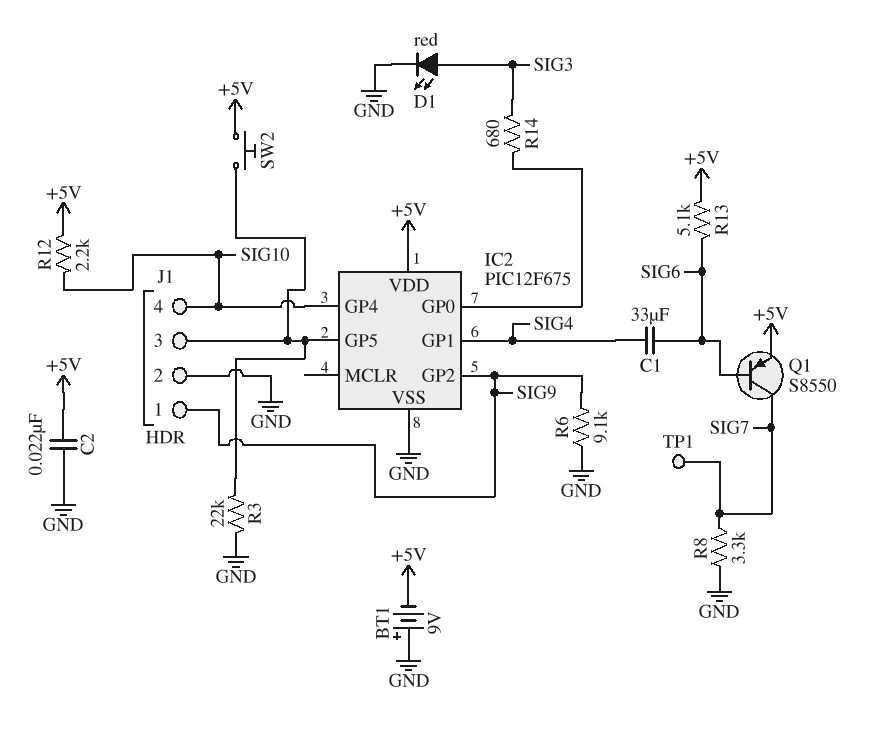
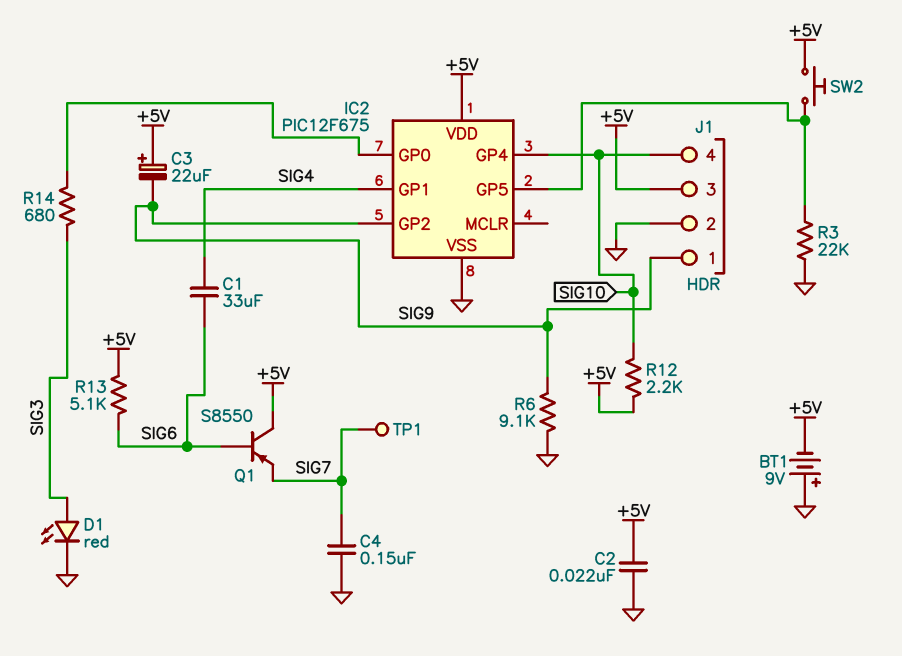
C3: none -> 22uF (plus +5V, minus SIG9)
C4: none -> 150nF (GND, SIG7)
J1 pin 3: IC2/GP5 -> +5V
Q1: PNP S8550 (B SIG6, C SIG7, E +5V) -> PNP S8550 (B SIG6, C +5V, E SIG7)
R8: 3.3k (GND, SIG7) -> none

